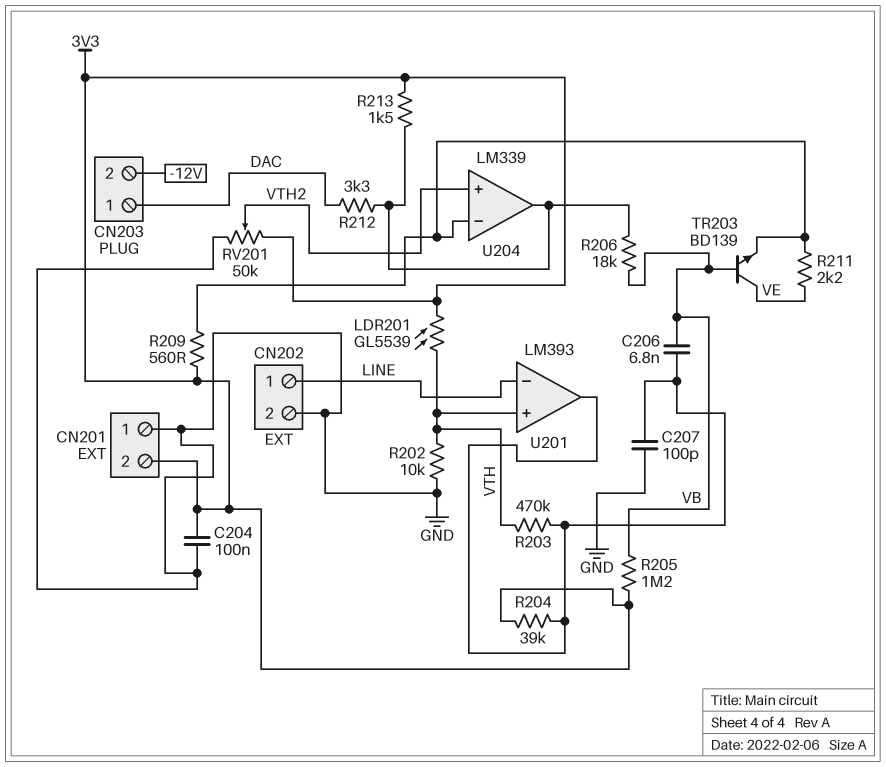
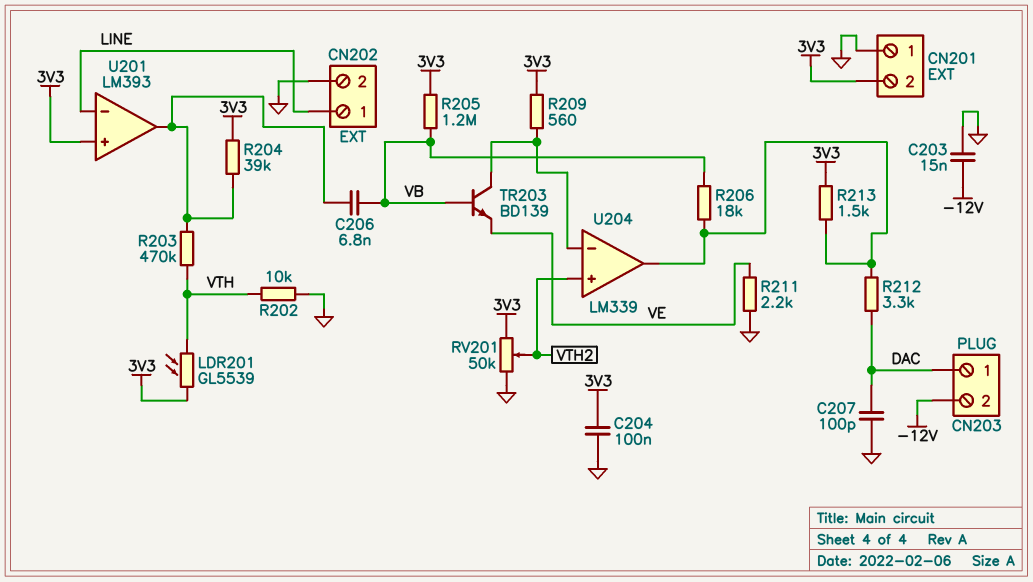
C203: none -> 15nF (-12V, GND)
C207: 100pF (GND, U201/out) -> 100pF (DAC, GND)
R211: 2.2k (U204/in-, VE) -> 2.2k (GND, VE)
TR203: NPN BD139 (B VB, C VE, E U204/in-) -> NPN BD139 (B VB, C U204/in-, E VE)
U201 pin in+: VTH -> 3V3

